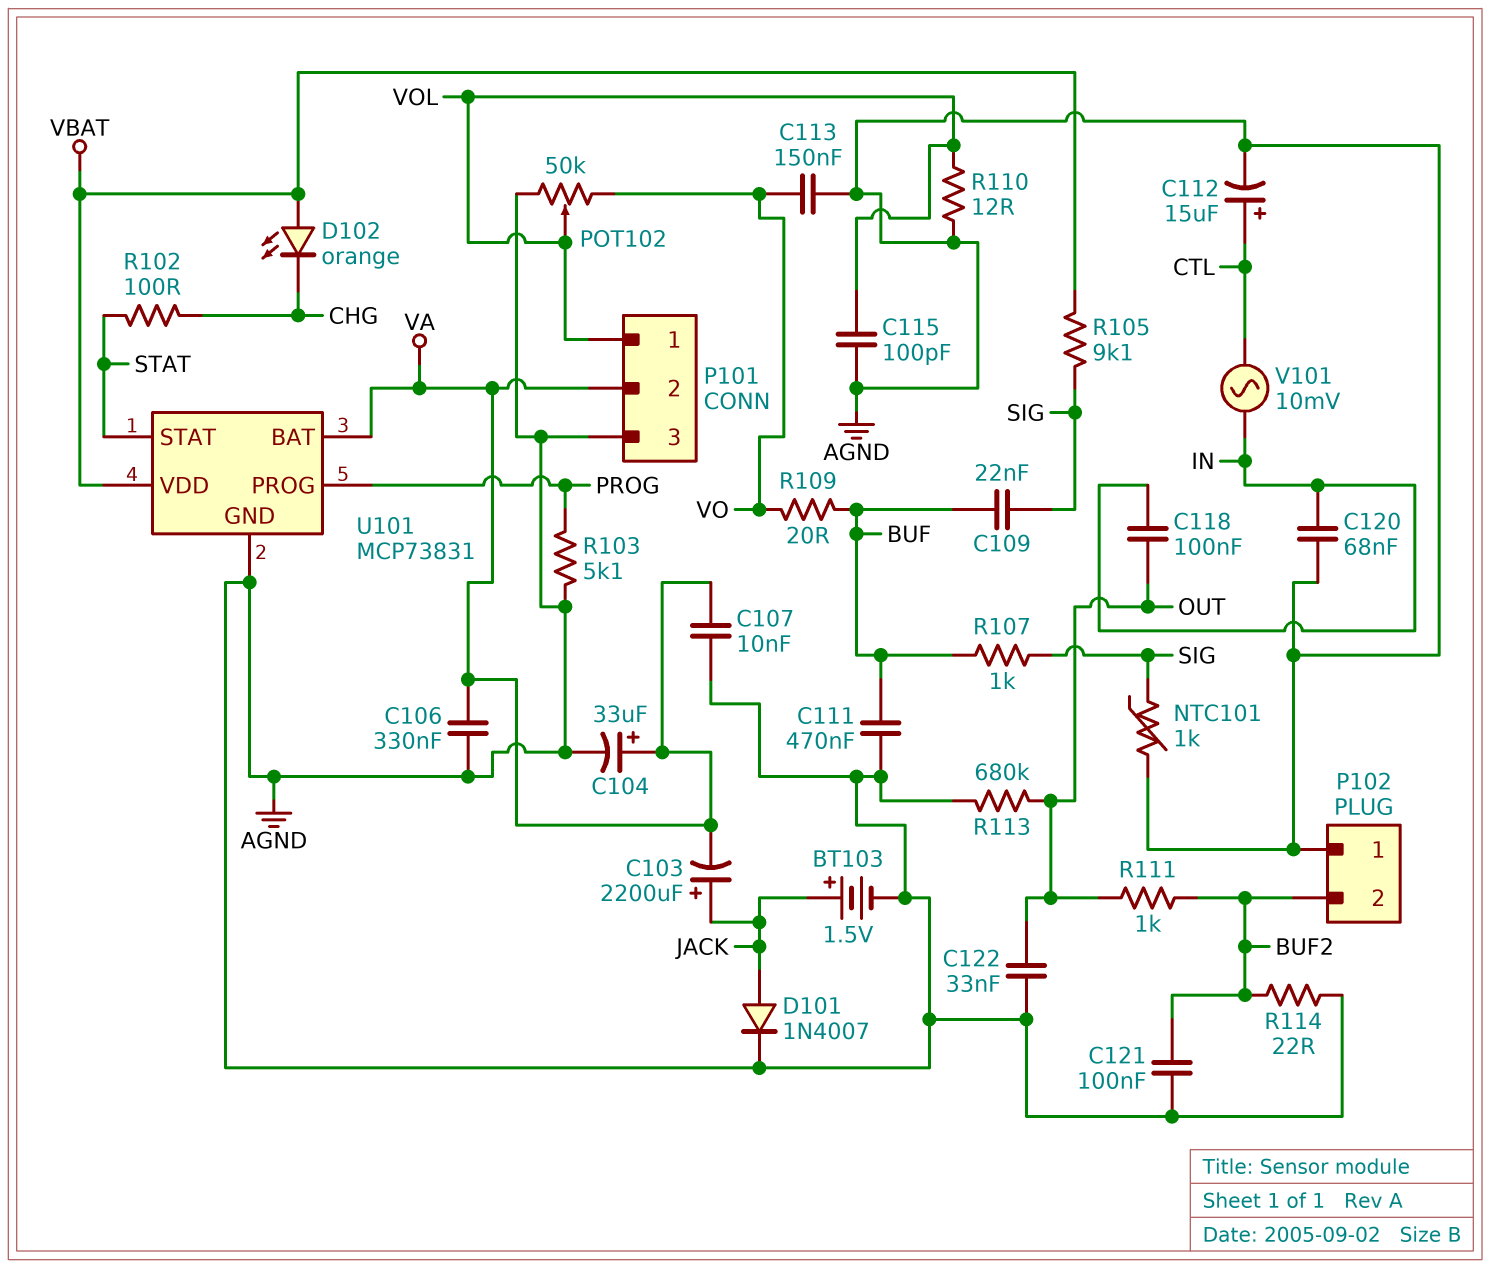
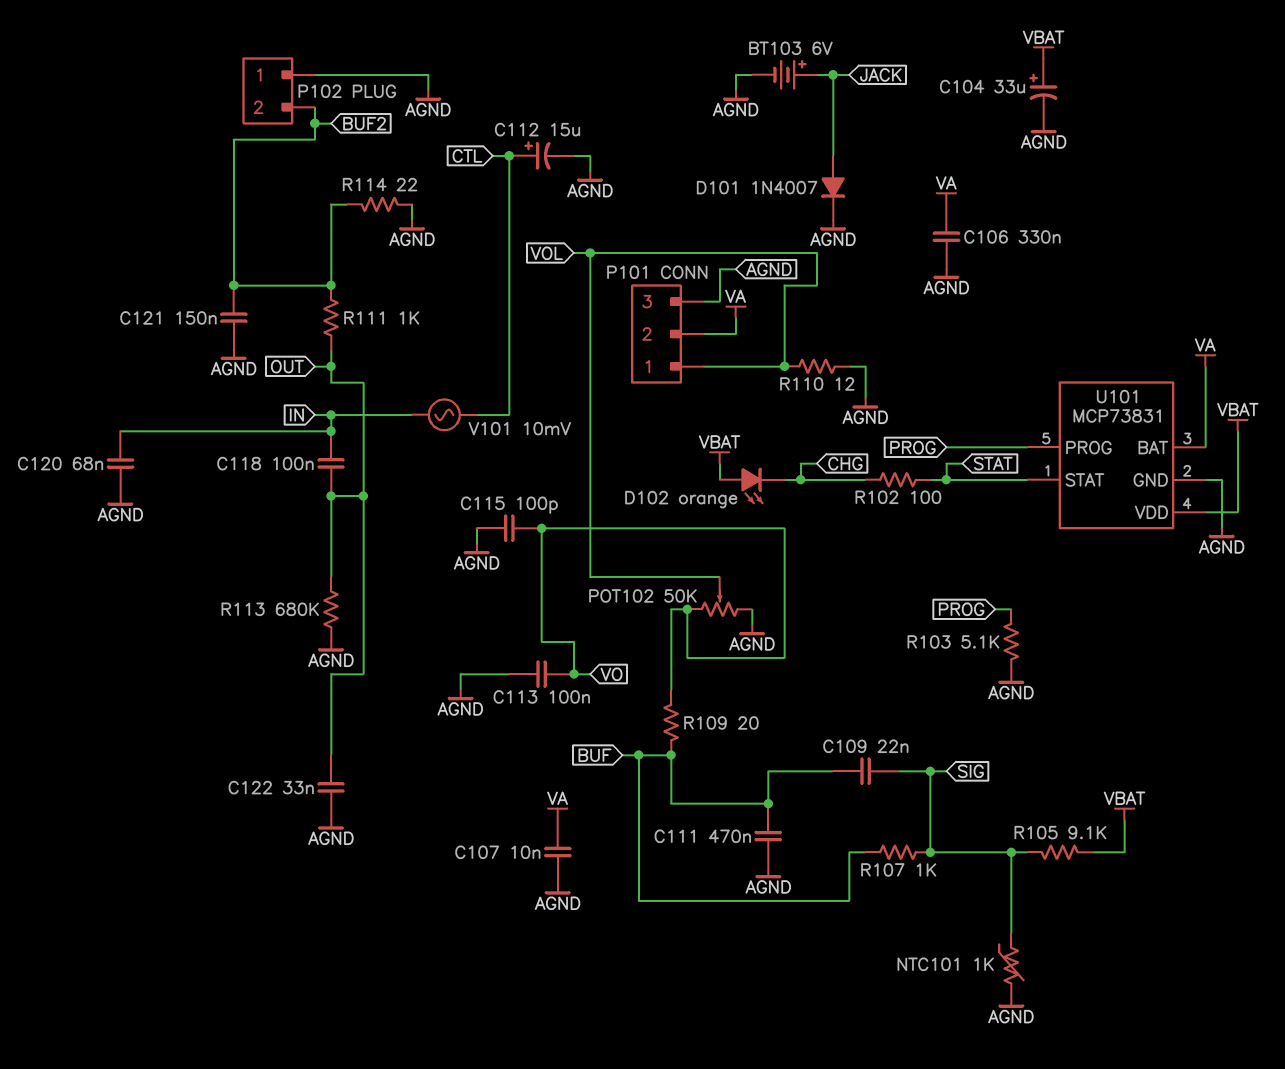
BT103: 1.5V (plus JACK, minus AGND) -> 6V (plus JACK, minus AGND)
C103: 2200uF (plus JACK, minus VA) -> none
C104: 33uF (plus VA, minus AGND) -> 33uF (plus VBAT, minus AGND)
C113: 150nF (AGND, VO) -> 100nF (AGND, VO)
C115: 100pF (AGND, VOL) -> 100pF (AGND, VO)
C121: 100nF (AGND, BUF2) -> 150nF (AGND, BUF2)

